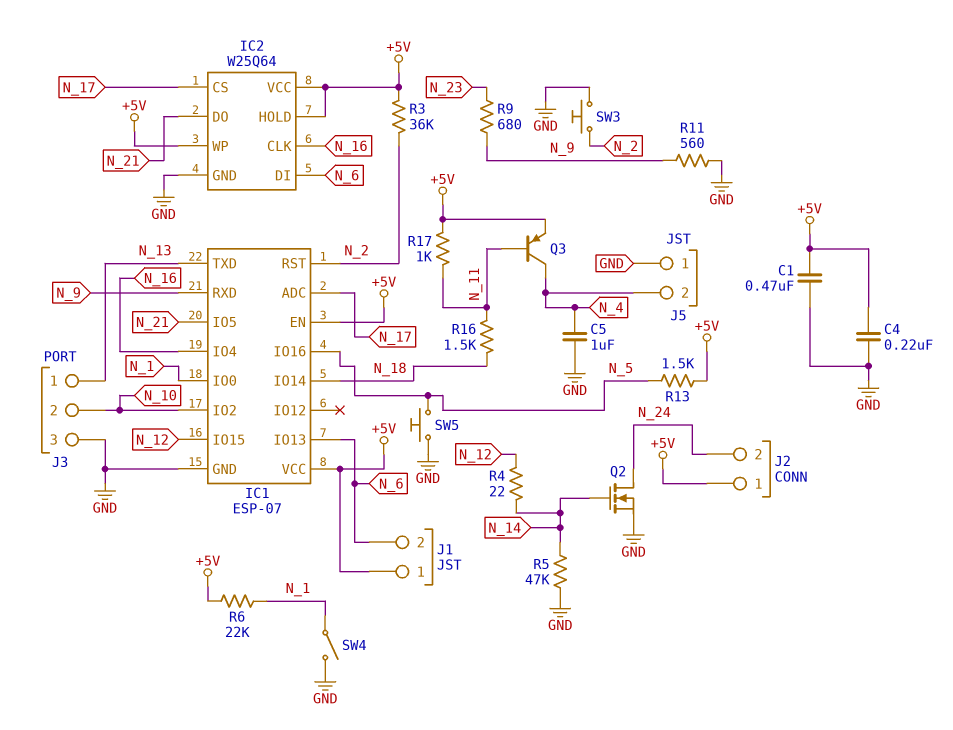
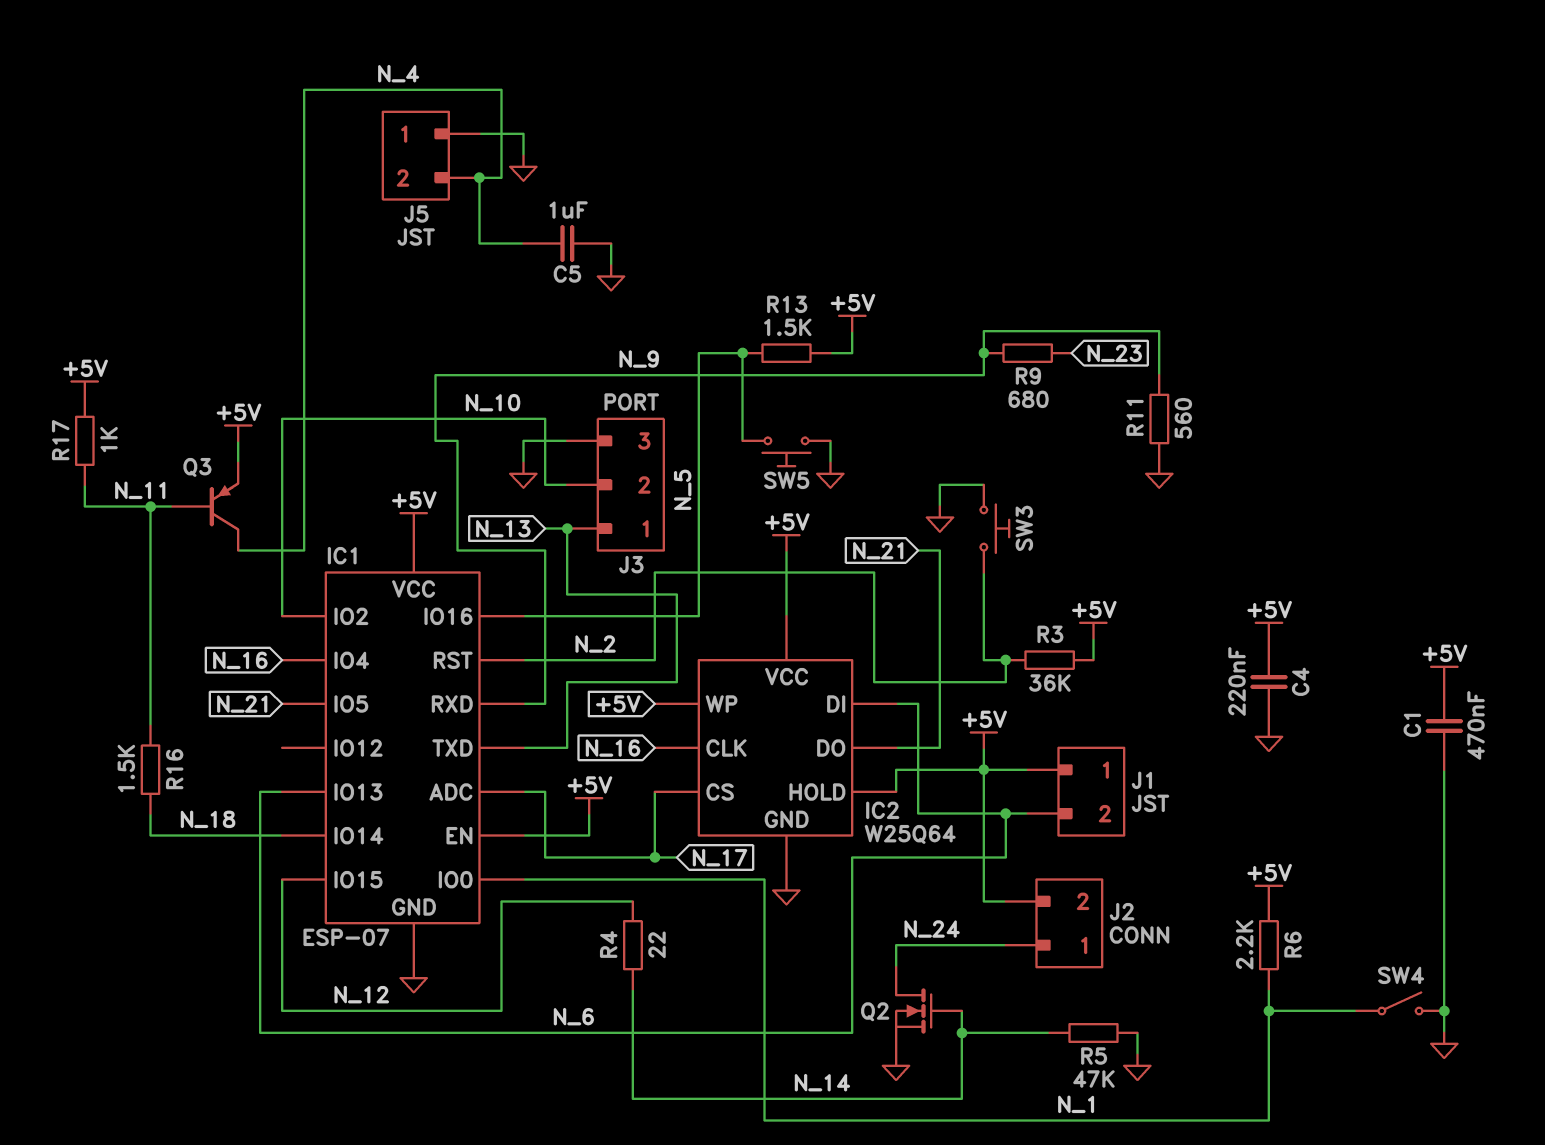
J2 pin 1: +5V -> N_24
J2 pin 2: N_24 -> +5V
R6: 22k (+5V, N_1) -> 2.2k (+5V, N_1)

